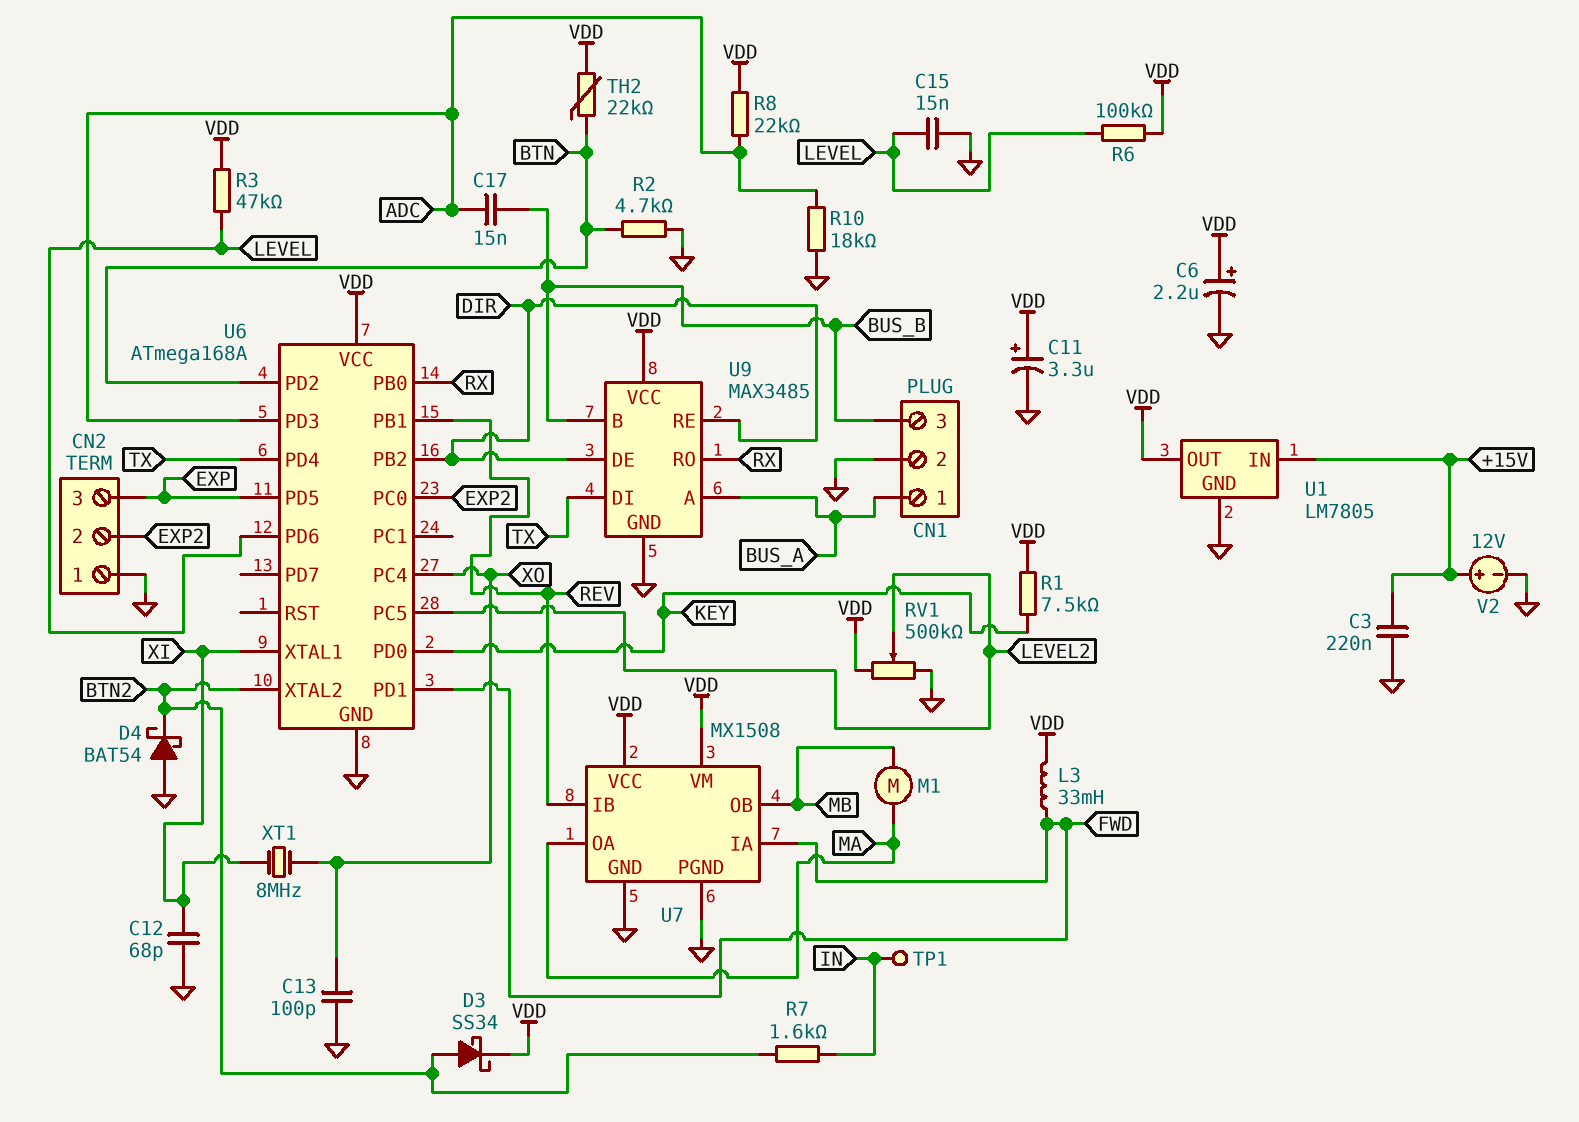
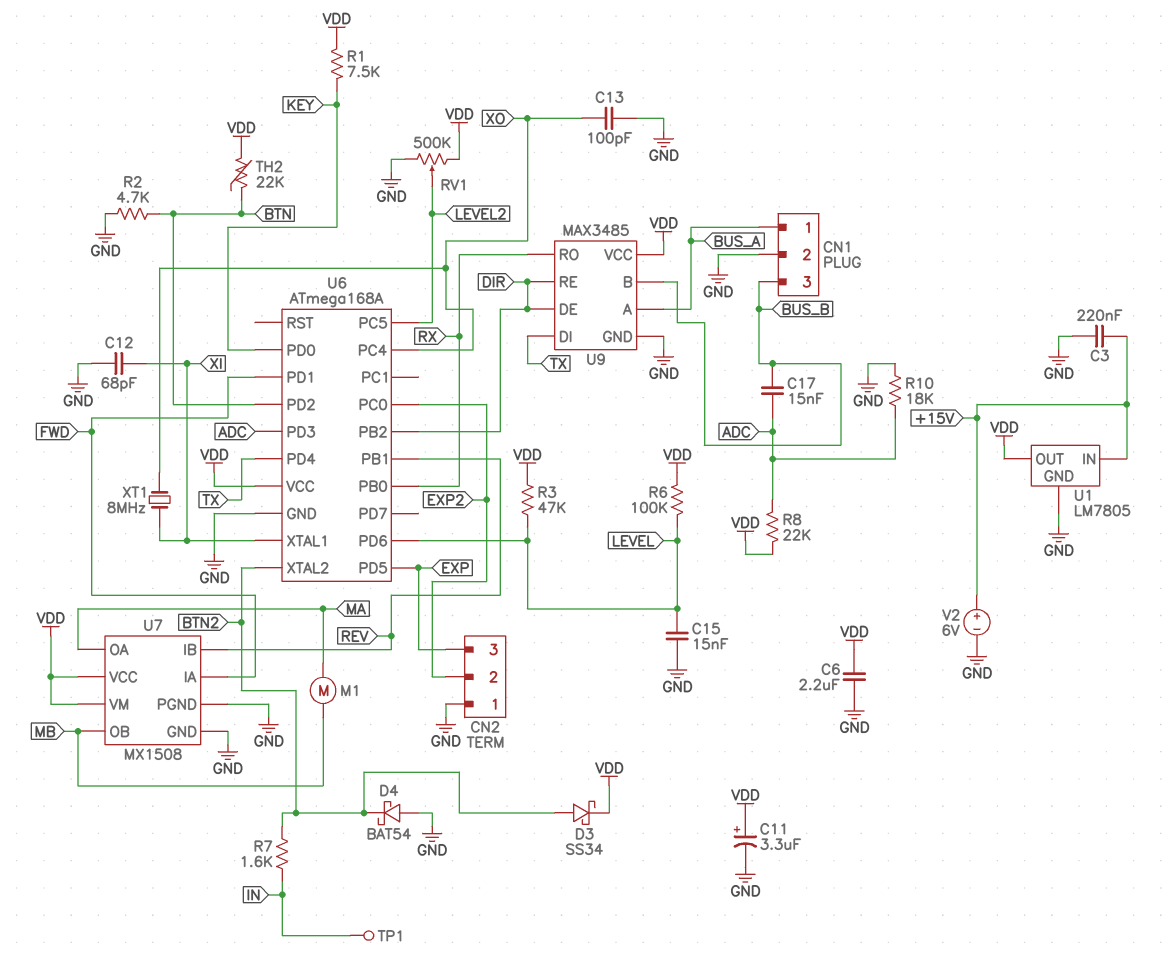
C6: 2.2uF (plus VDD, minus GND) -> 2.2uF (GND, VDD)
L3: 33mH (FWD, VDD) -> none
V2: 12V (plus +15V, minus GND) -> 6V (plus +15V, minus GND)

